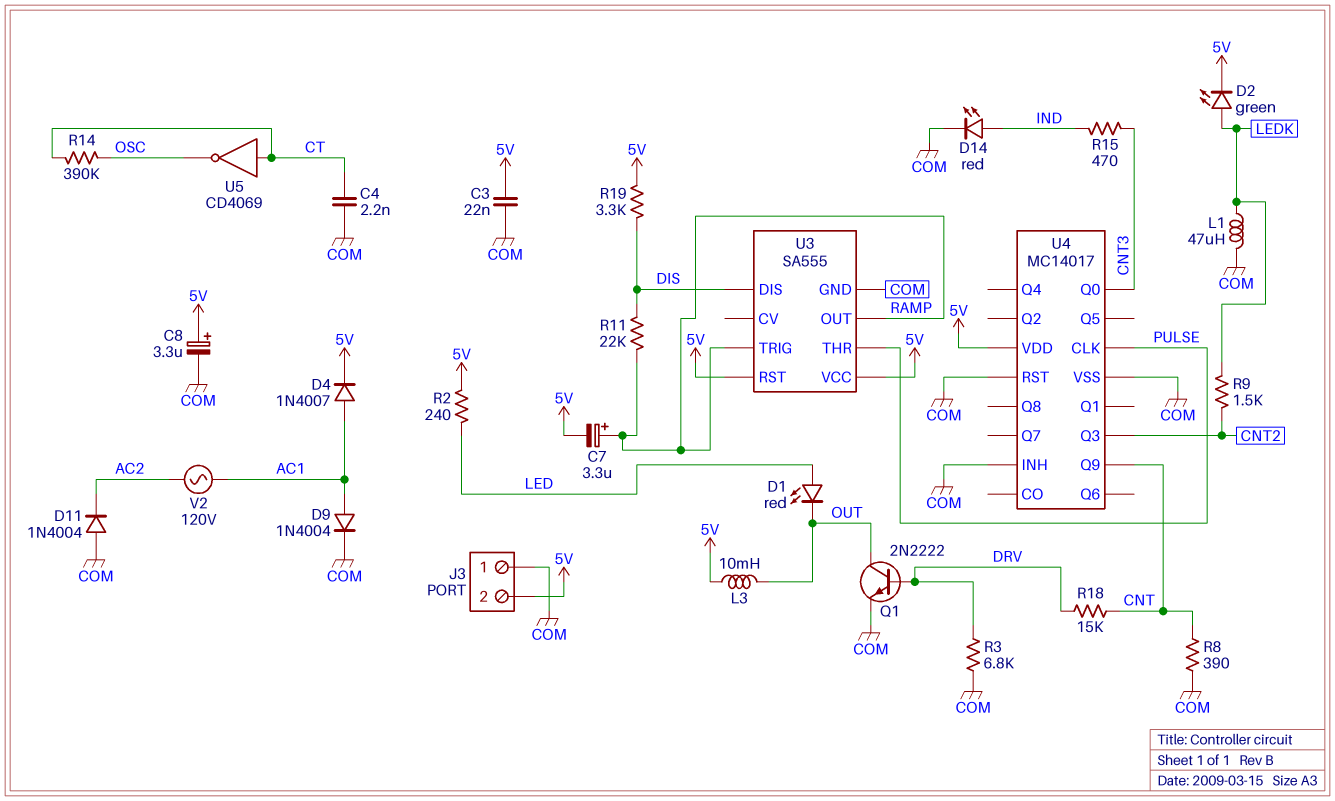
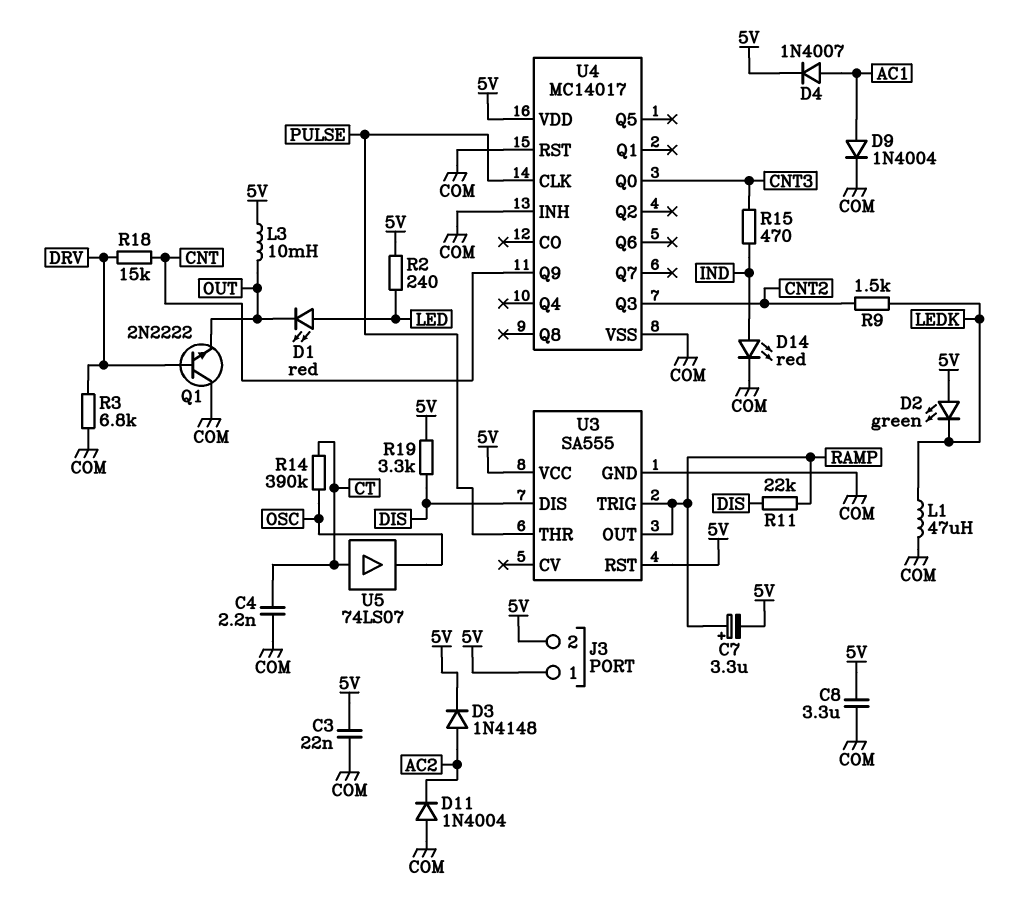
C8: 3.3uF (plus 5V, minus COM) -> 3.3uF (5V, COM)
D2: LED green (A LEDK, K 5V) -> LED green (A 5V, K LEDK)
D3: none -> diode 1N4148 (A AC2, K 5V)
J3 pin 1: COM -> 5V
Q1: NPN 2N2222 (B DRV, C OUT, E COM) -> NPN 2N2222 (B DRV, C COM, E OUT)
R8: 390 (CNT, COM) -> none
U5: NOT CD4069 (in CT, out OSC) -> buffer 74LS07 (in CT, out OSC)
V2: AC 120V (AC1, AC2) -> none

